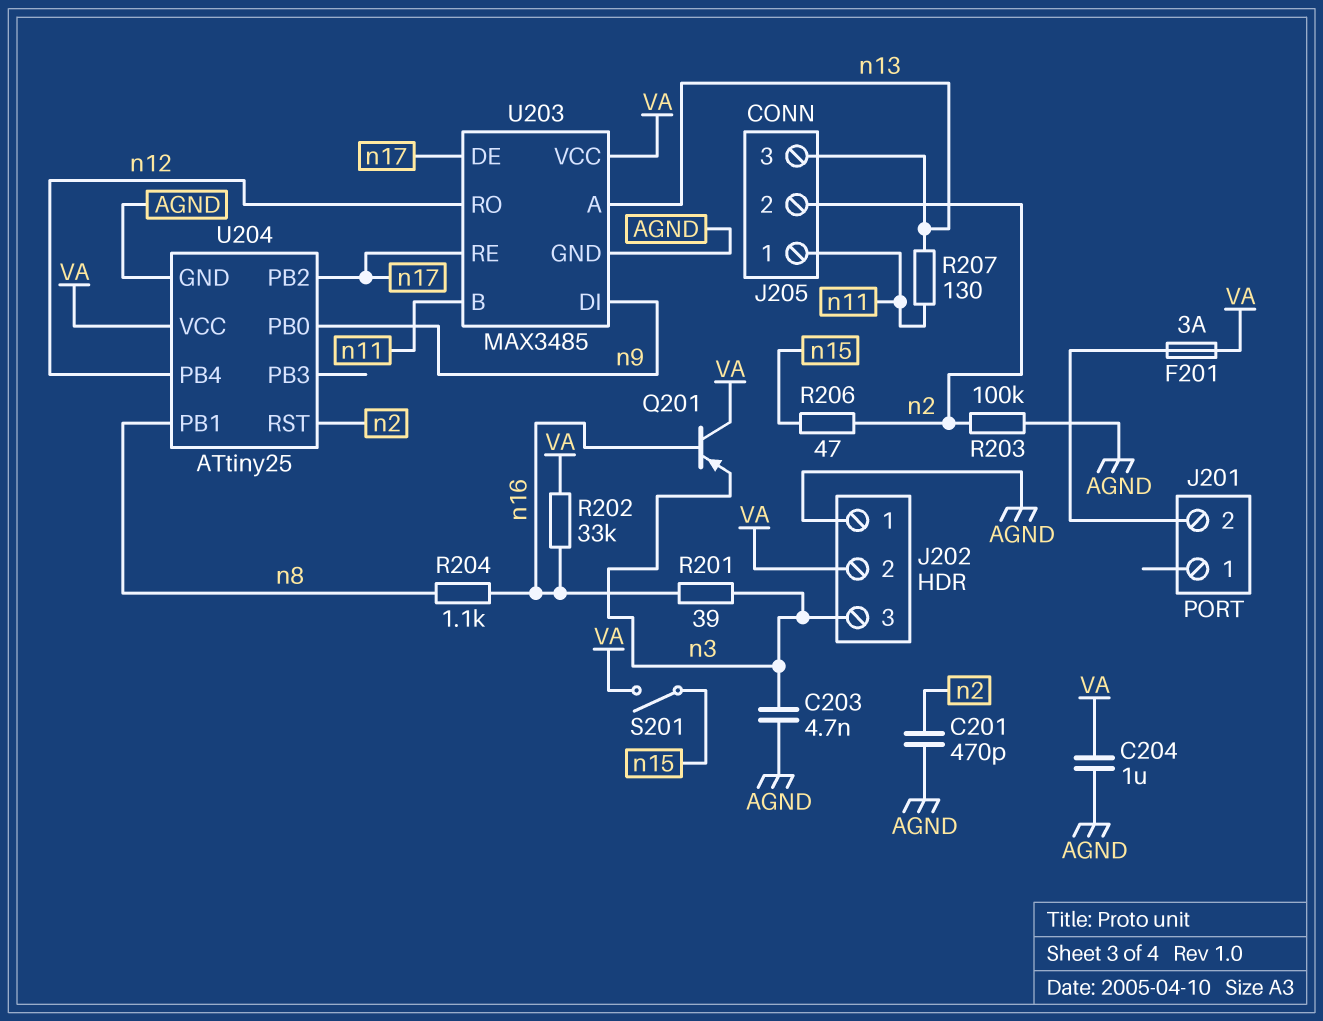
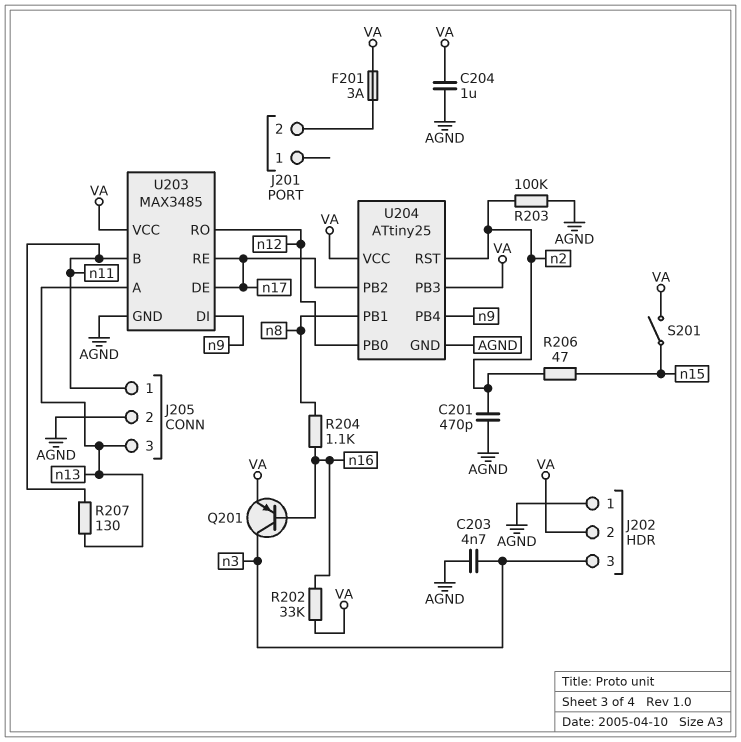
J205 pin 2: n2 -> AGND
Q201: PNP (B n16, C VA, E n3) -> PNP (B n16, C n3, E VA)
R201: 39 (n3, n16) -> none
U204 pin PB0: n9 -> n12
U204 pin PB3: none -> VA
U204 pin PB4: n12 -> n9

